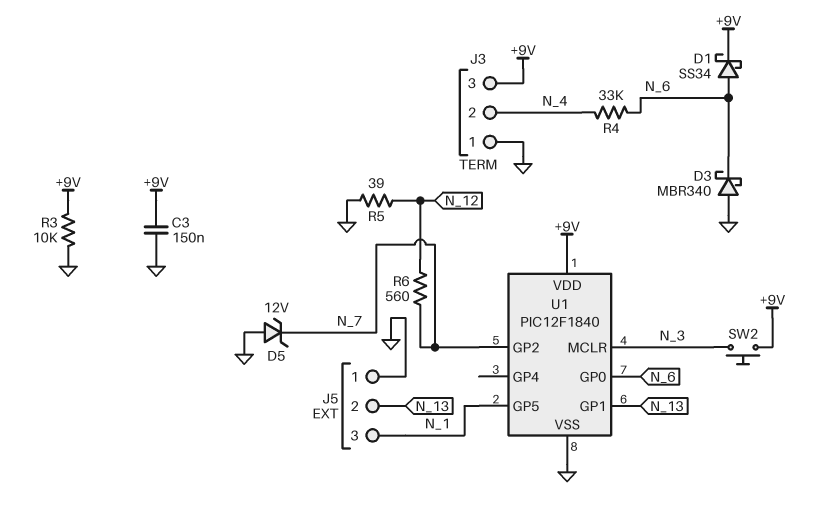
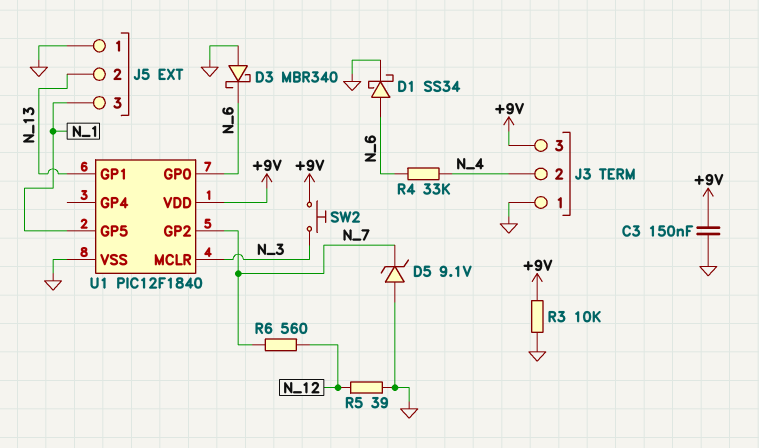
D1: schottky SS34 (A N_6, K +9V) -> schottky SS34 (A N_6, K GND)
D5: zener 12V (A GND, K N_7) -> zener 9.1V (A GND, K N_7)

